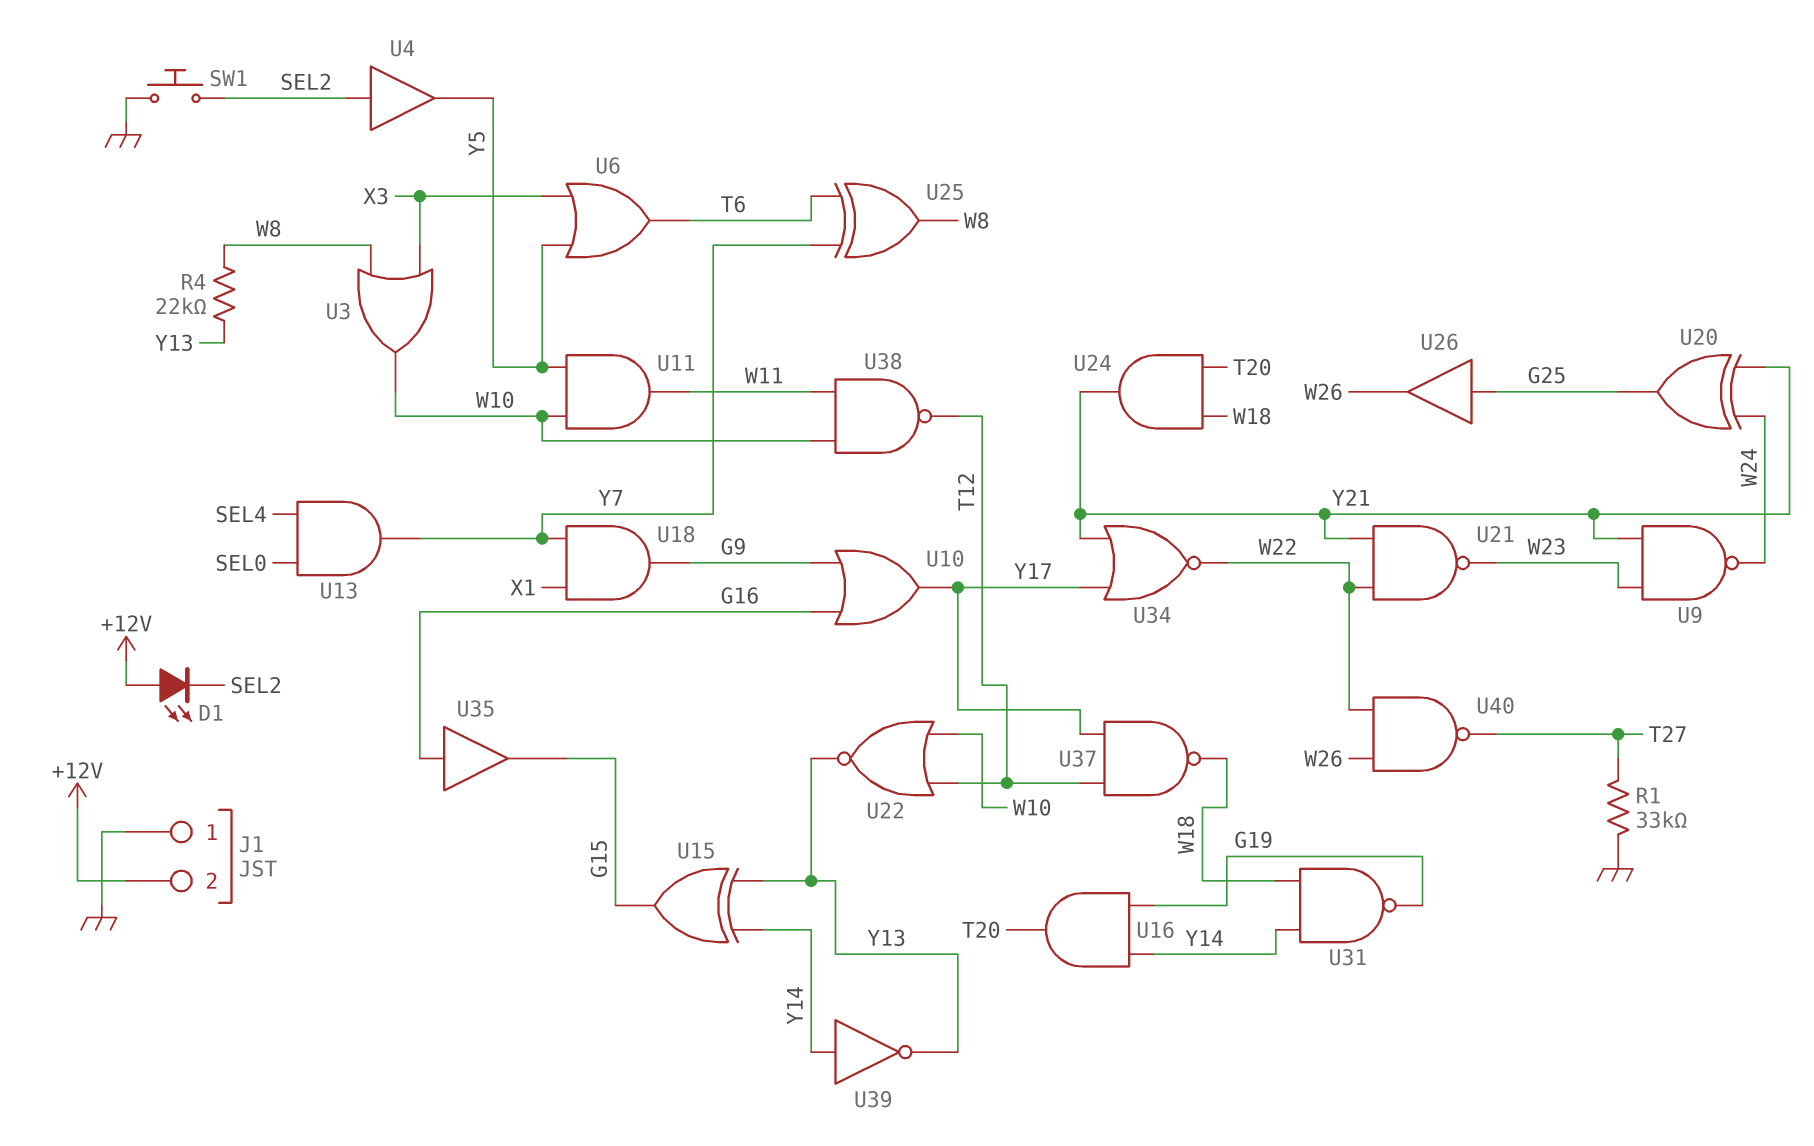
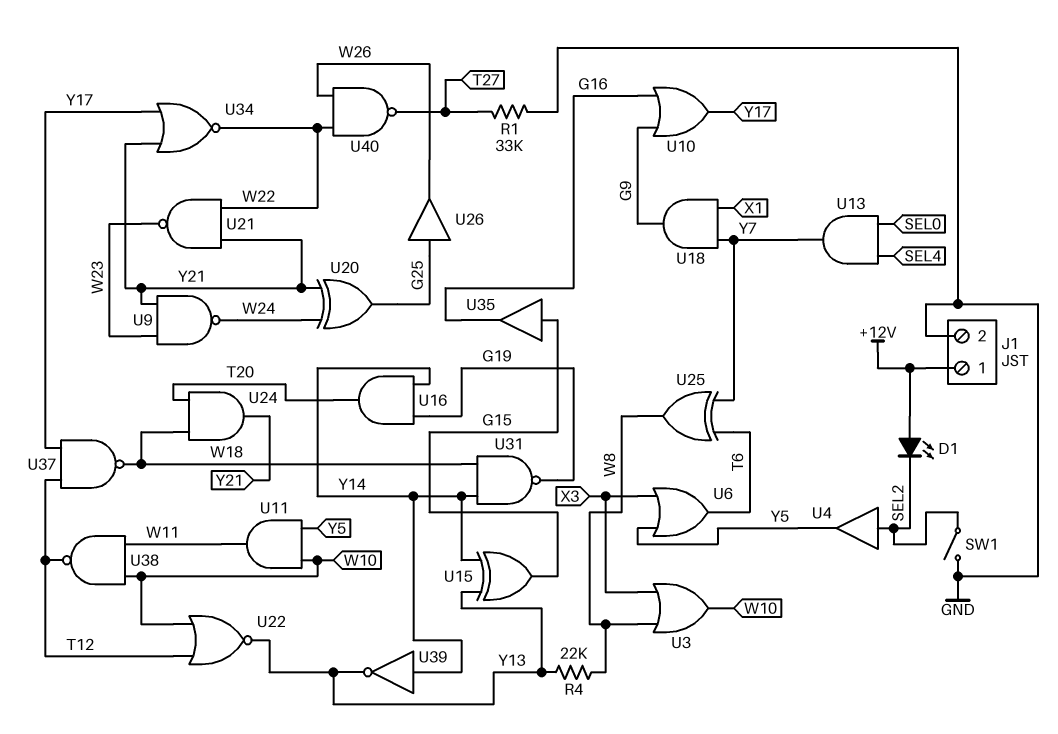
J1 pin 1: GND -> +12V
J1 pin 2: +12V -> GND
SW1: button (GND, SEL2) -> switch (GND, SEL2)
U35: buffer (in G16, out G15) -> buffer (in G15, out G16)

